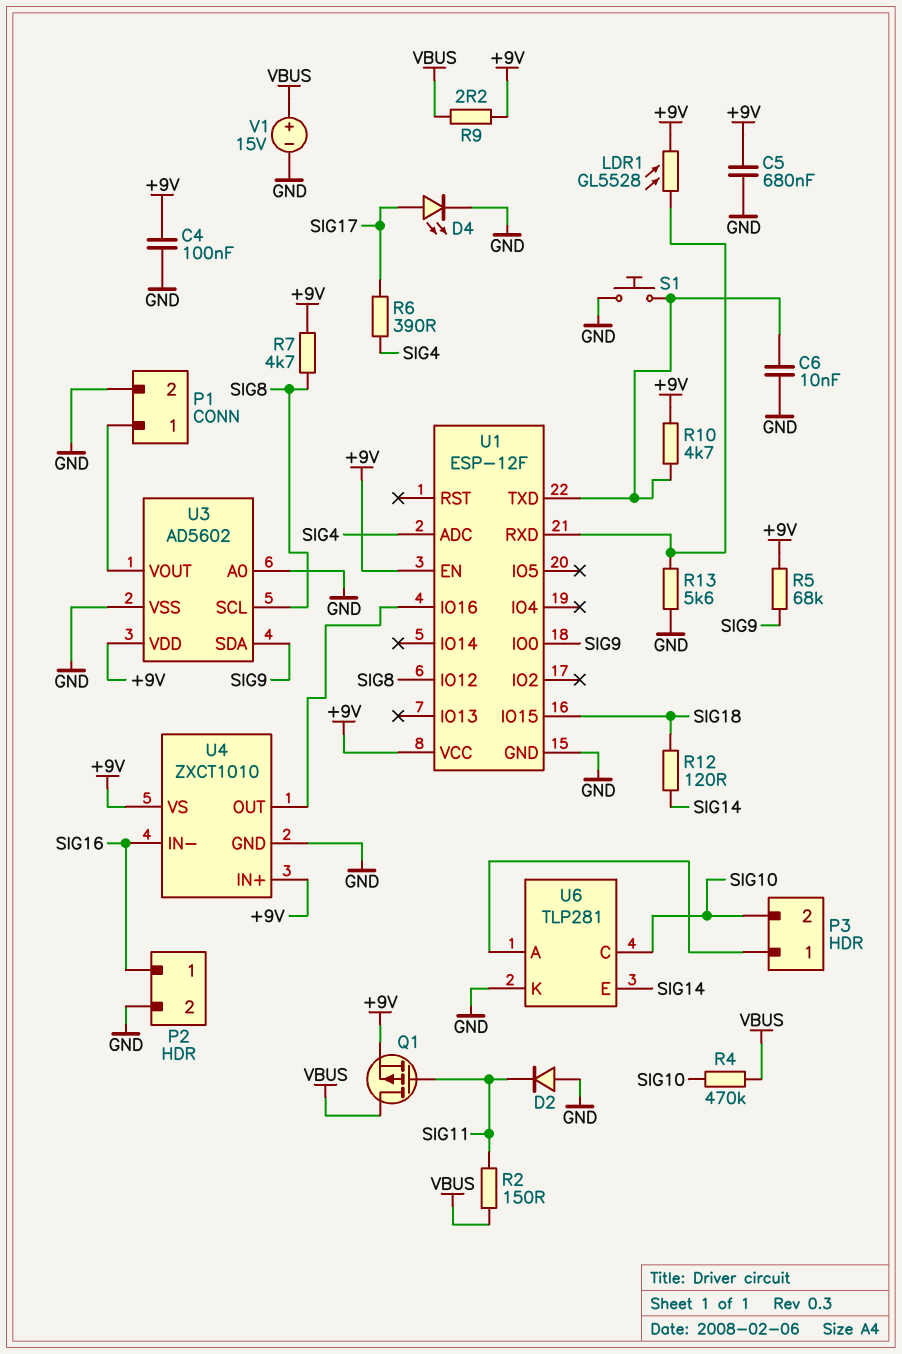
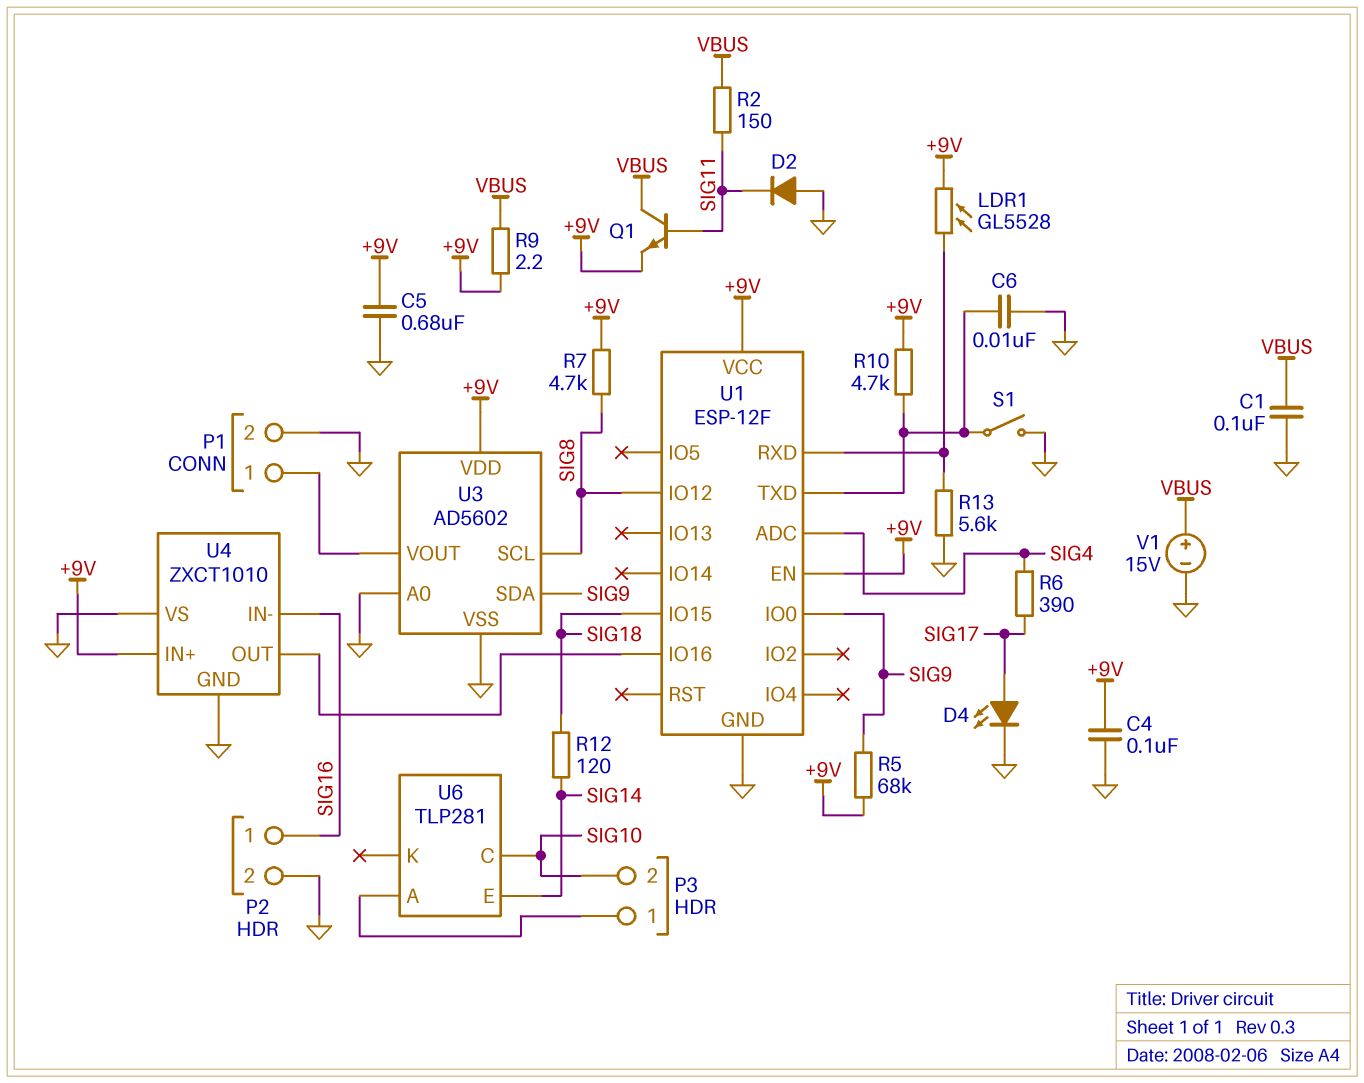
C1: none -> 100nF (GND, VBUS)
Q1: PMOS (G SIG11, D VBUS, S +9V) -> NPN (B SIG11, C VBUS, E +9V)
R4: 470k (SIG10, VBUS) -> none
S1: button (GND, U1/TXD) -> switch (GND, U1/TXD)
U4 pin VS: +9V -> GND
U6 pin K: GND -> none

